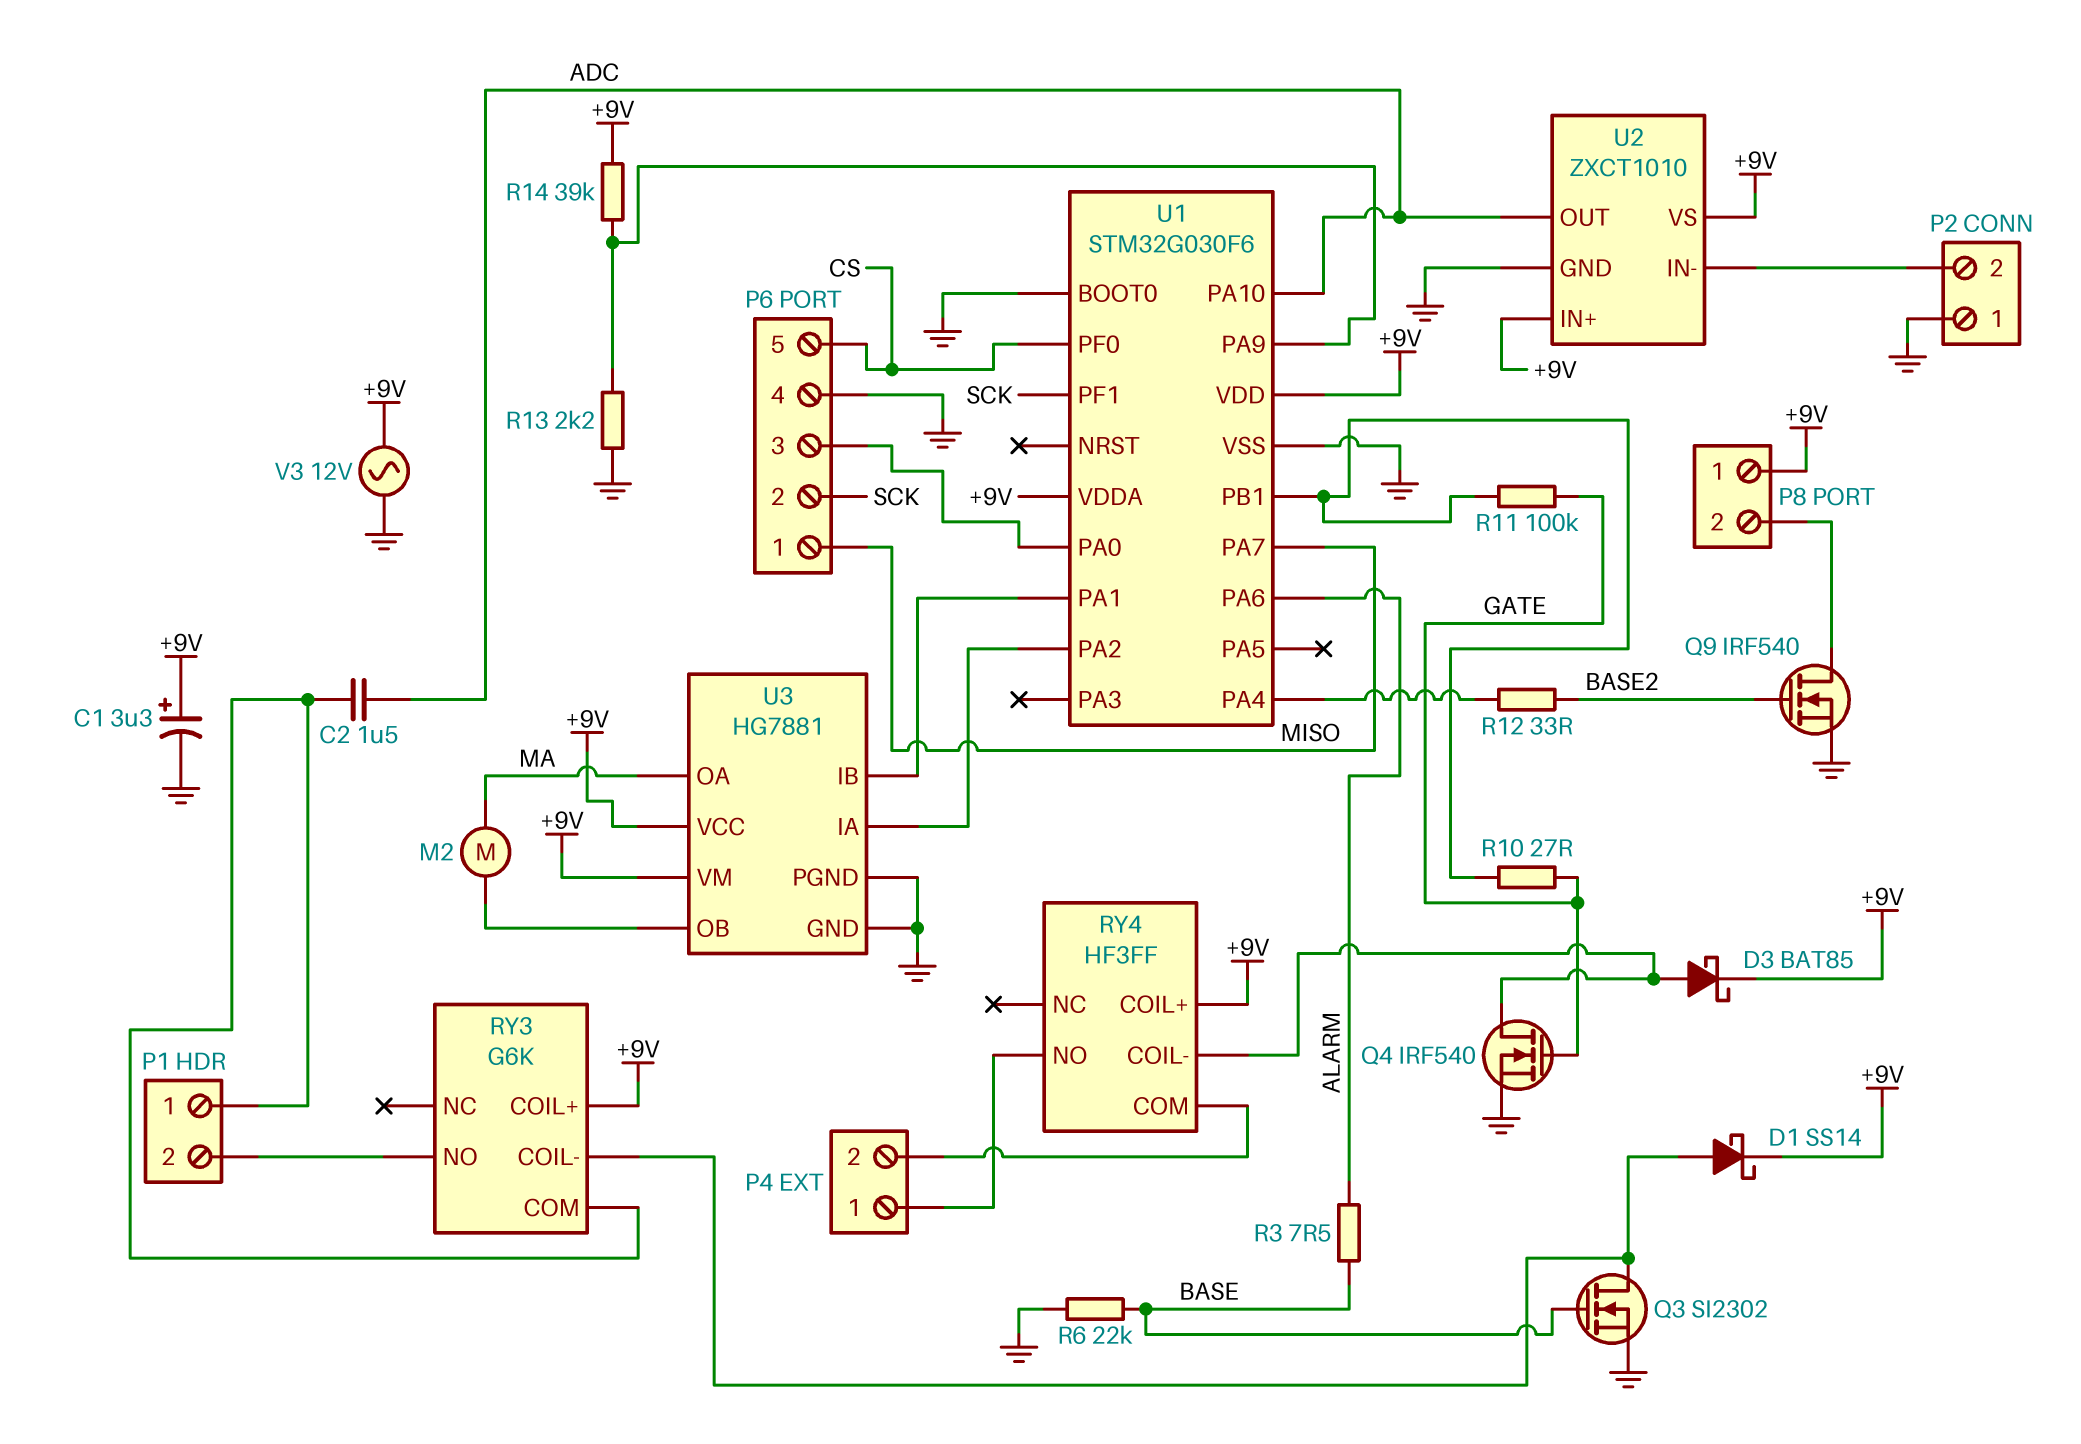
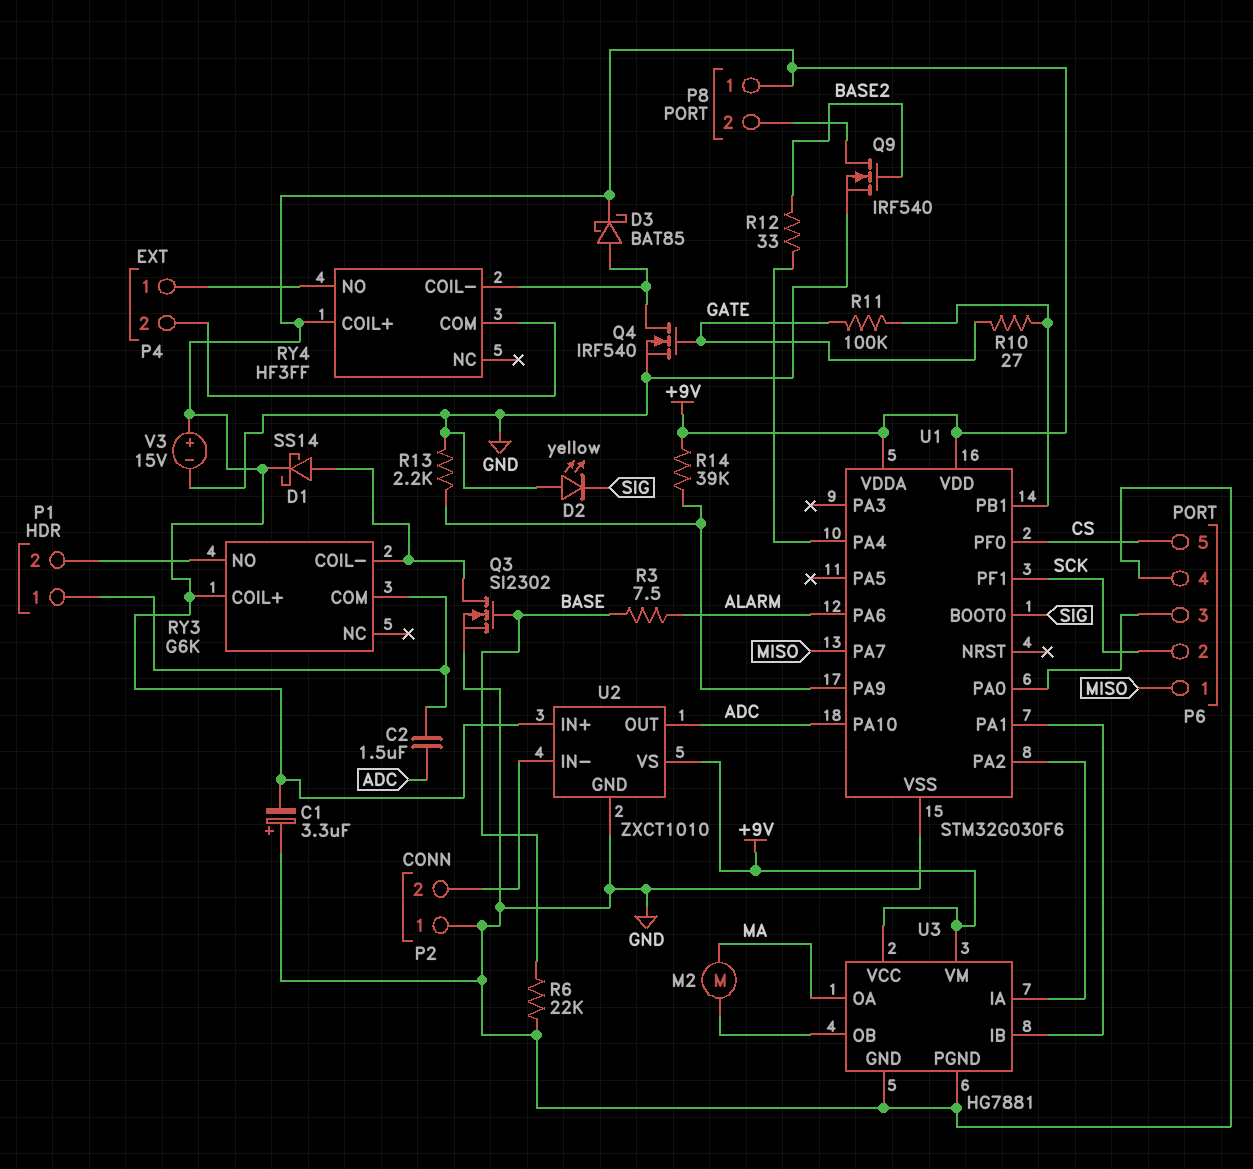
C1: 3.3uF (plus +9V, minus GND) -> 3.3uF (plus GND, minus +9V)
D2: none -> LED yellow (A GND, K SIG)
U1 pin BOOT0: GND -> SIG
V3: AC 12V (+9V, GND) -> 15V (plus +9V, minus GND)

